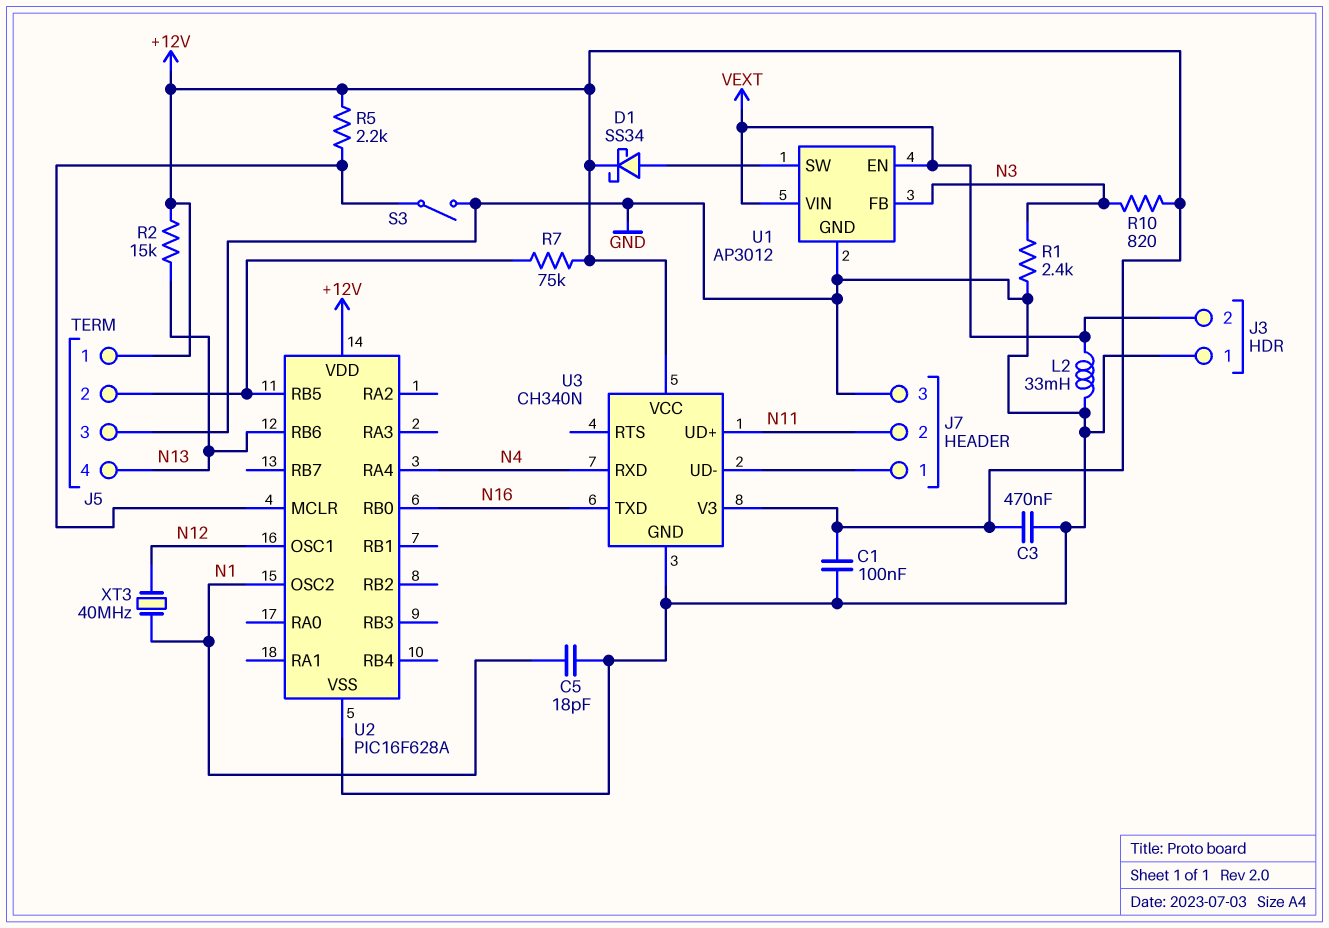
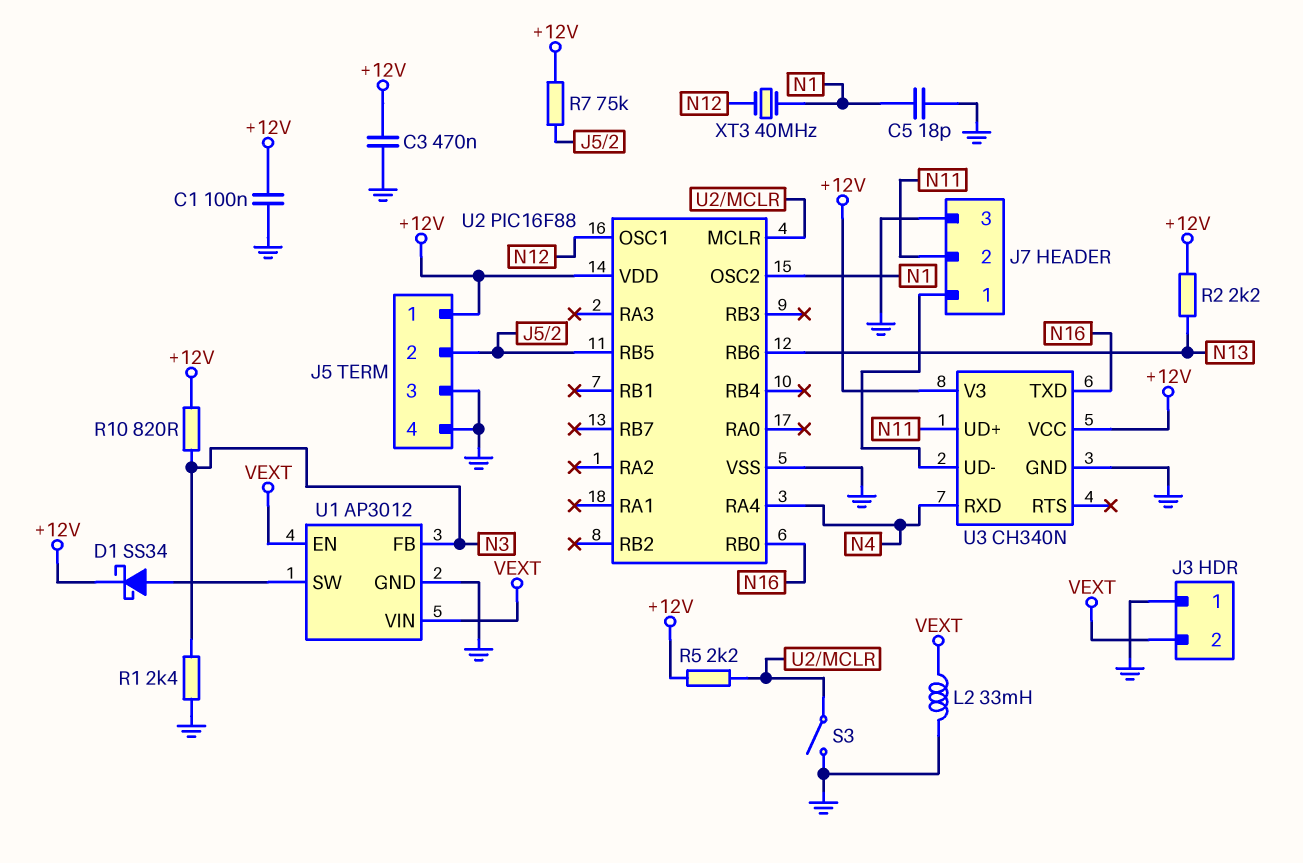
J5 pin 4: N13 -> GND
R2: 15k (+12V, N13) -> 2.2k (+12V, N13)
U2: PIC16F628A -> PIC16F88

